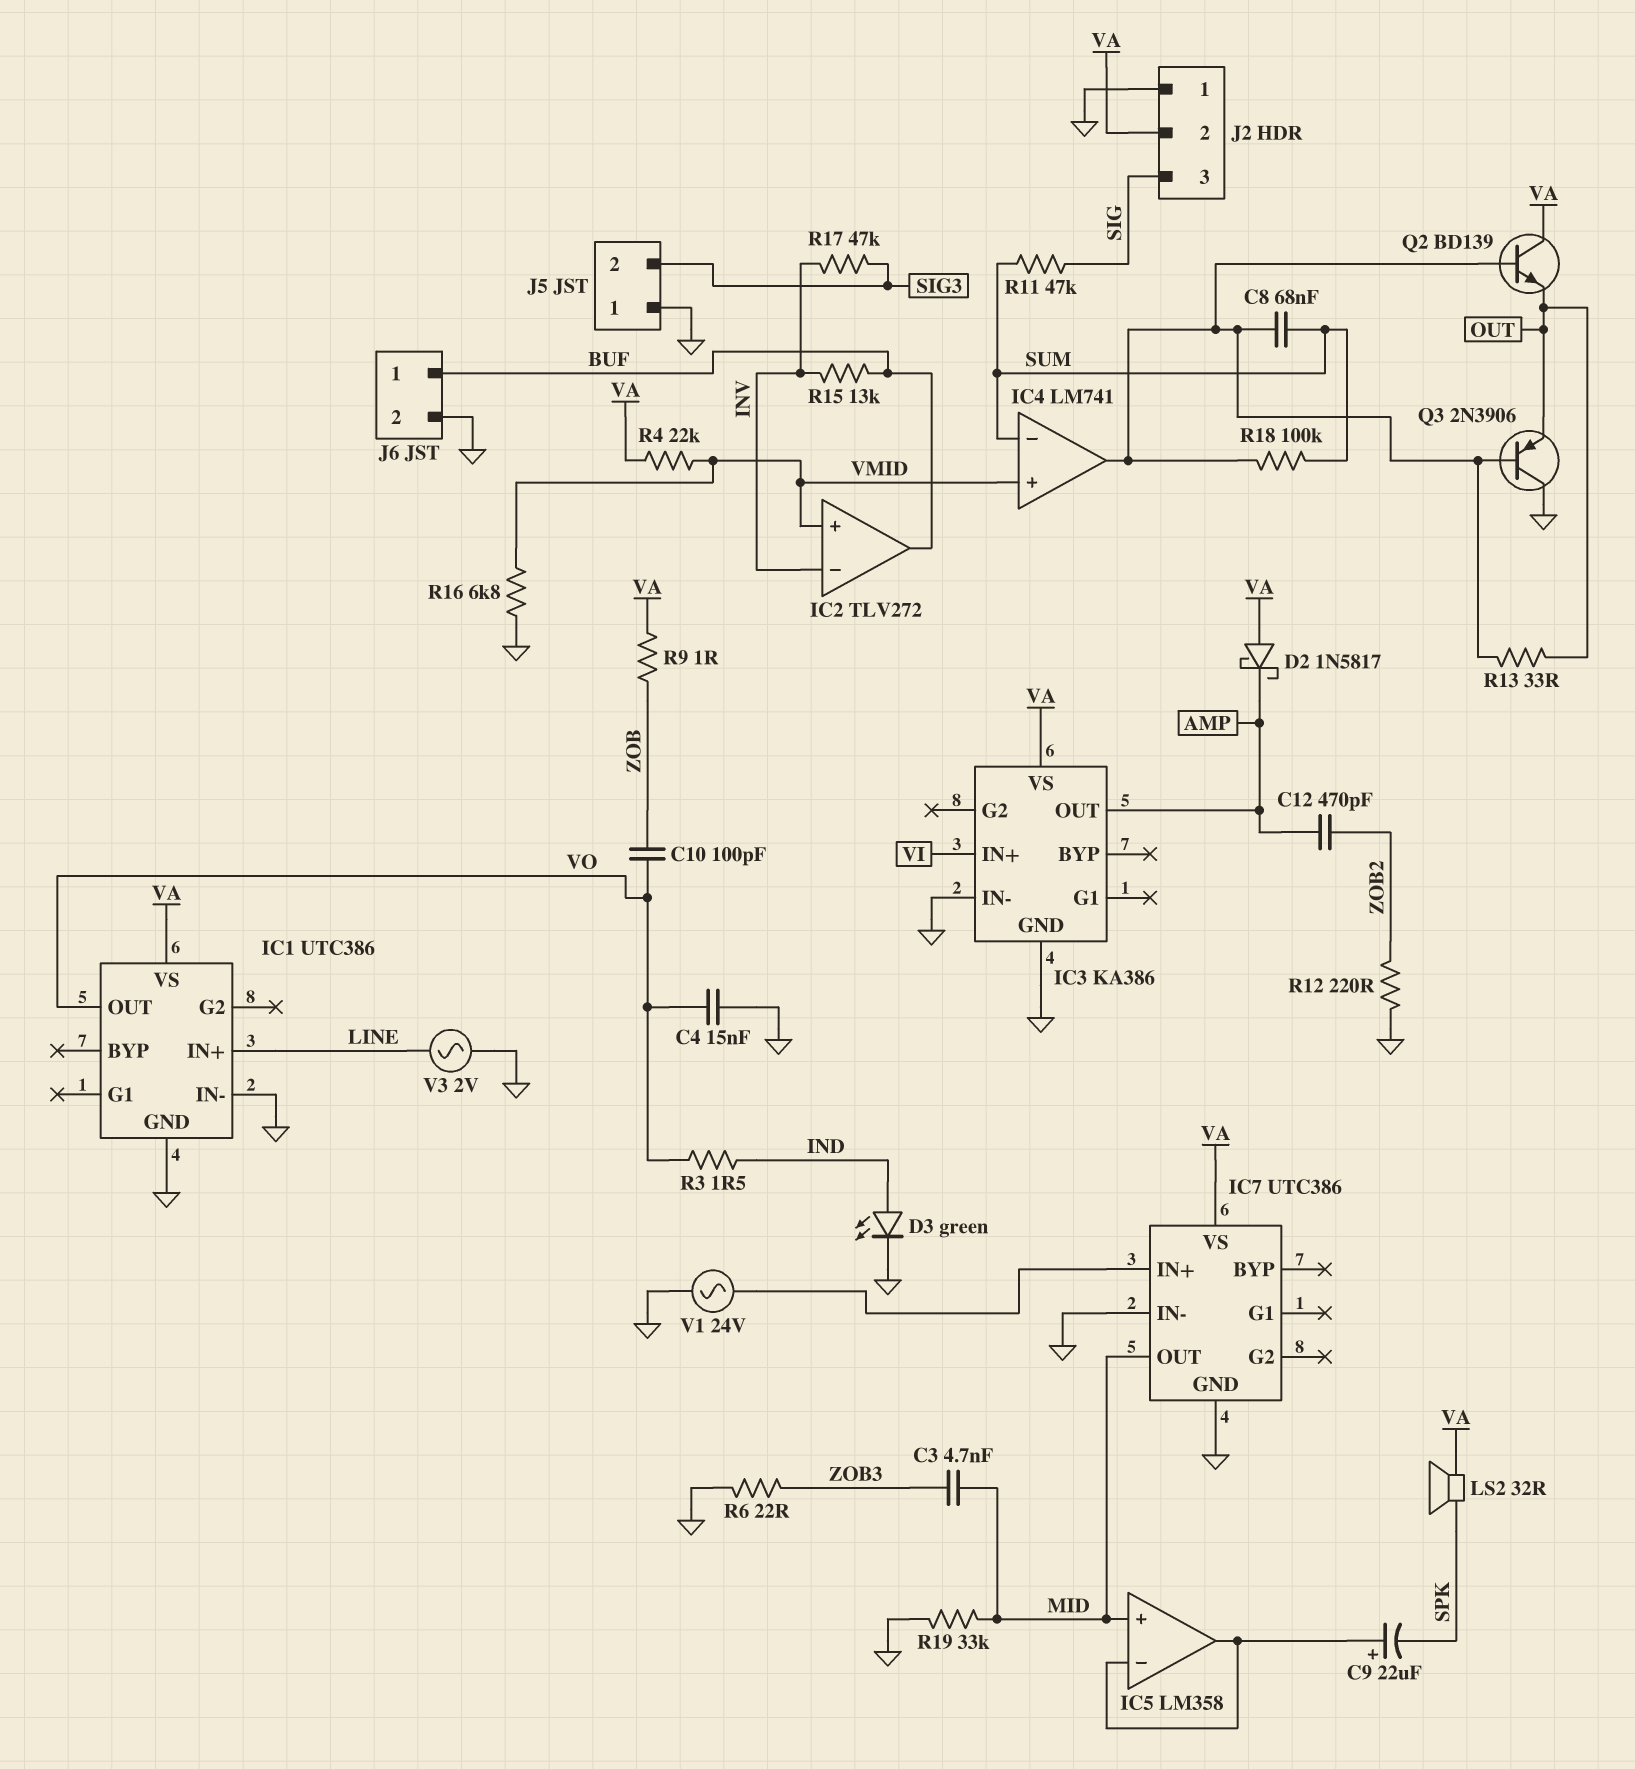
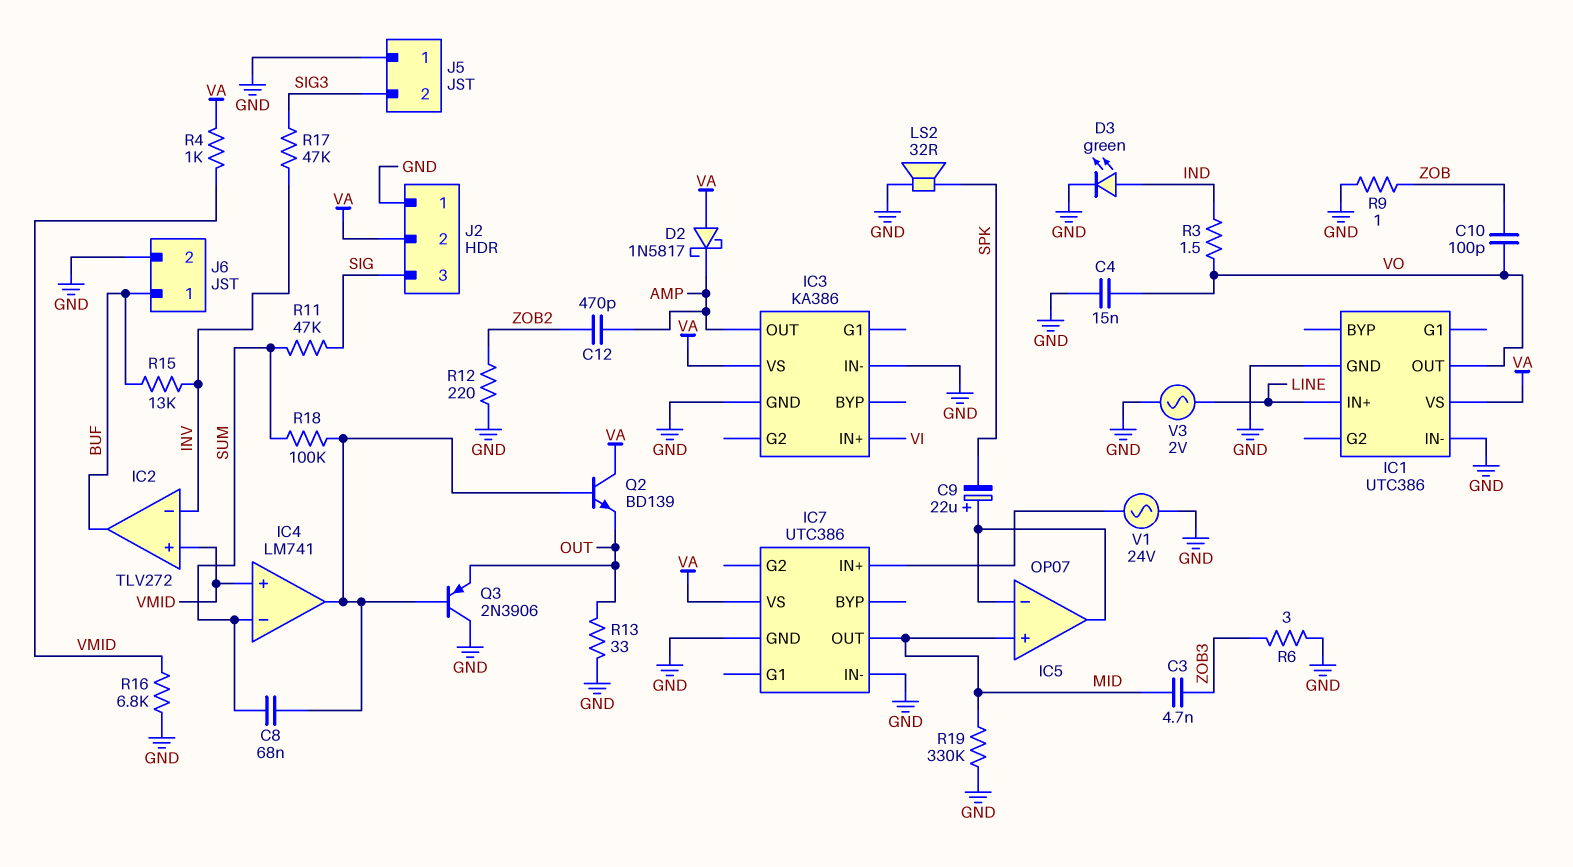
IC5: LM358 -> OP07
LS2: speaker 32R (SPK, VA) -> speaker 32R (GND, SPK)
R4: 22k (VA, VMID) -> 1k (VA, VMID)
R6: 22 (GND, ZOB3) -> 3 (GND, ZOB3)
R9: 1 (VA, ZOB) -> 1 (GND, ZOB)
R13: 33 (IC4/out, OUT) -> 33 (GND, OUT)
R19: 33k (GND, MID) -> 330k (GND, MID)

